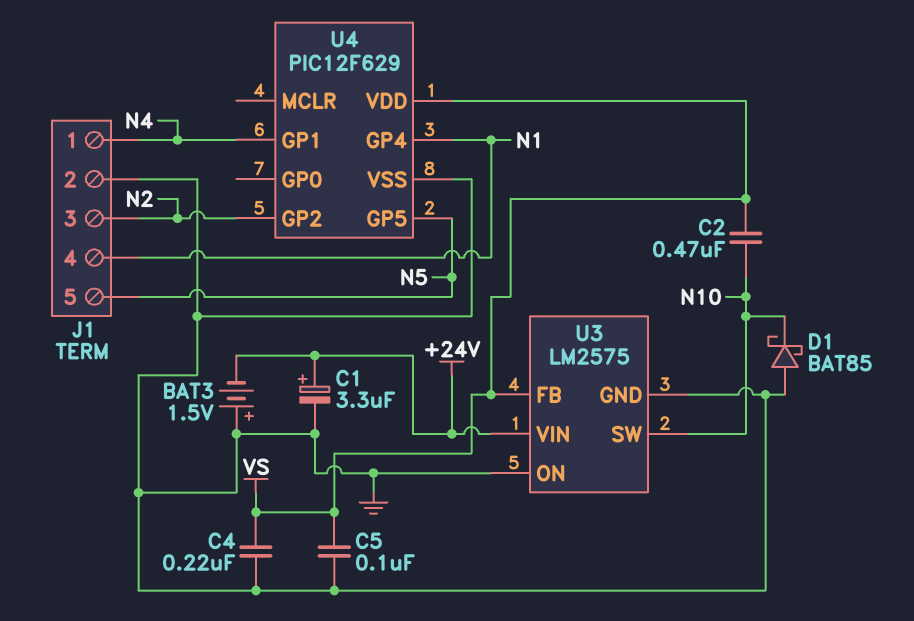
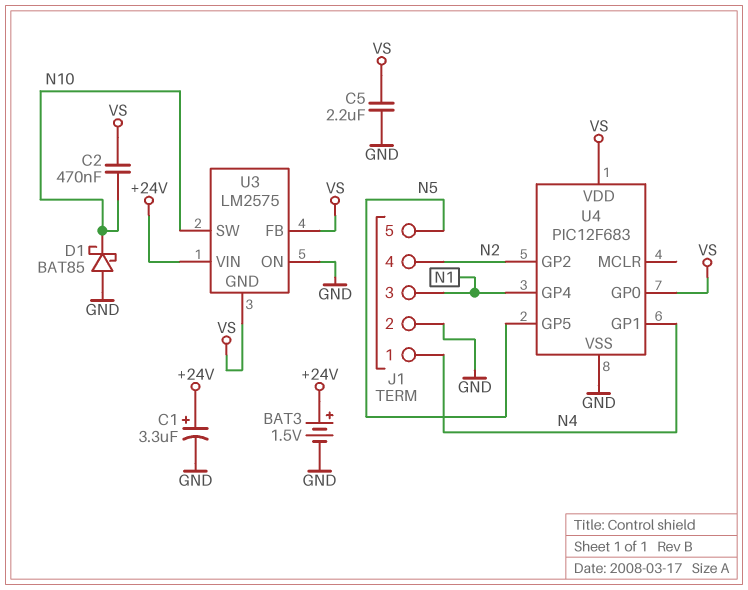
BAT3: 1.5V (plus GND, minus +24V) -> 1.5V (plus +24V, minus GND)
C4: 220nF (GND, VS) -> none
C5: 100nF (GND, VS) -> 2.2uF (GND, VS)
J1 pin 3: N2 -> N1
J1 pin 4: N1 -> N2
U3 pin GND: GND -> VS
U4: PIC12F629 -> PIC12F683
U4 pin GP0: none -> VS

